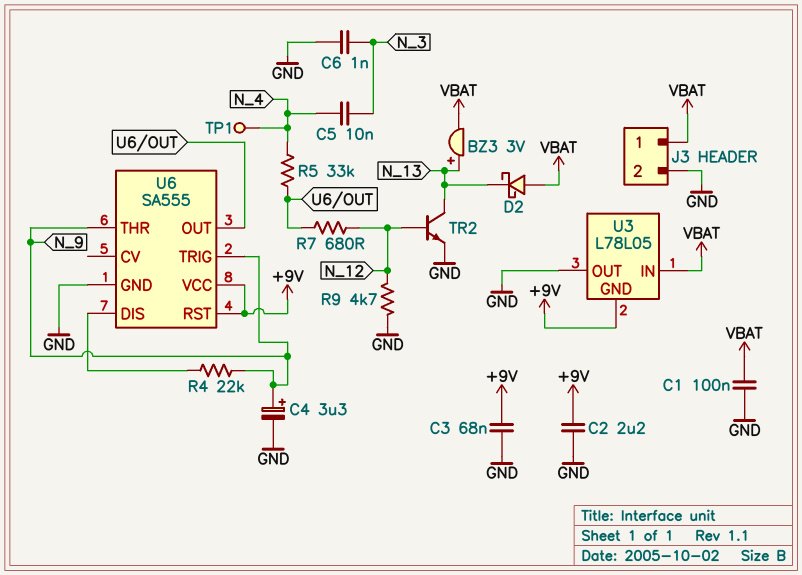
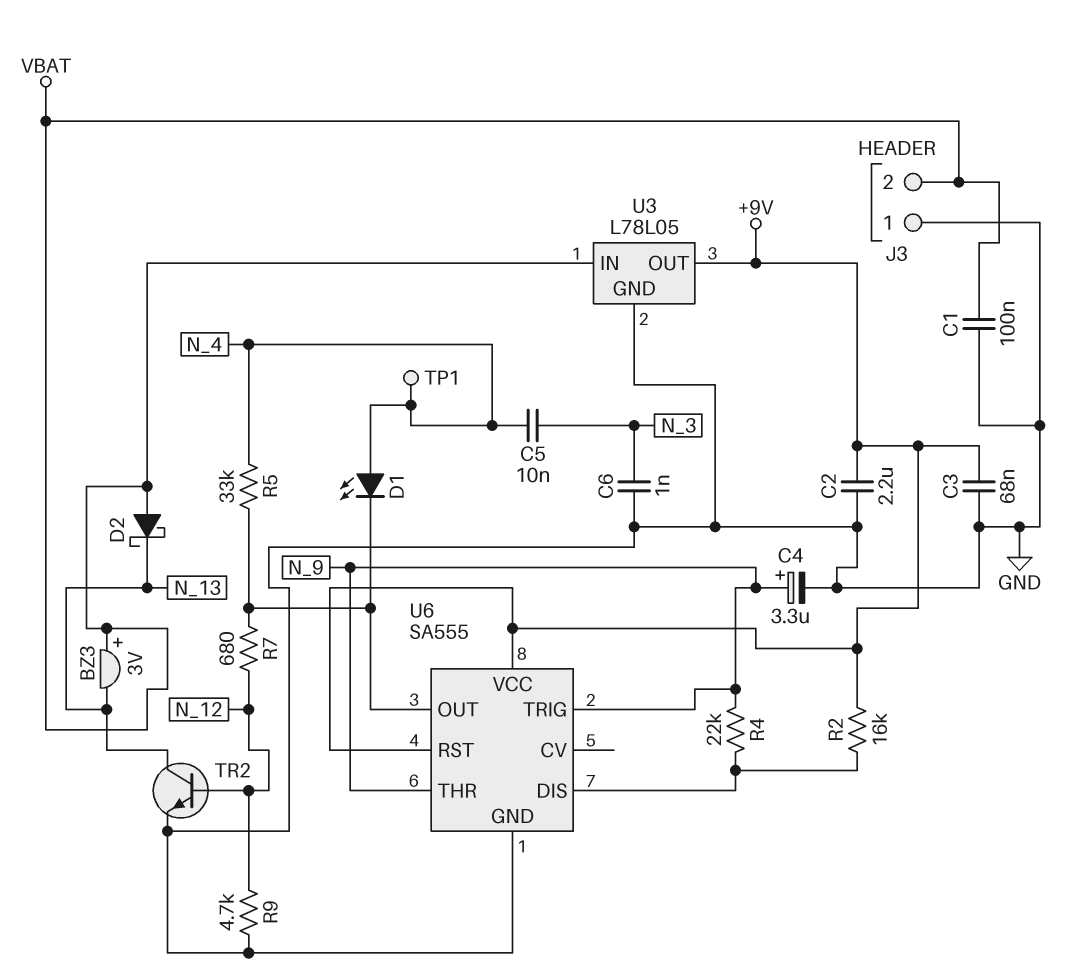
BZ3: buzzer 3V (plus N_13, minus VBAT) -> buzzer 3V (plus VBAT, minus N_13)
D1: none -> LED (A N_4, K U6/OUT)
J3 pin 1: VBAT -> GND
J3 pin 2: GND -> VBAT
R2: none -> 16k (+9V, U6/DIS)
U3 pin GND: +9V -> GND
U3 pin OUT: GND -> +9V

